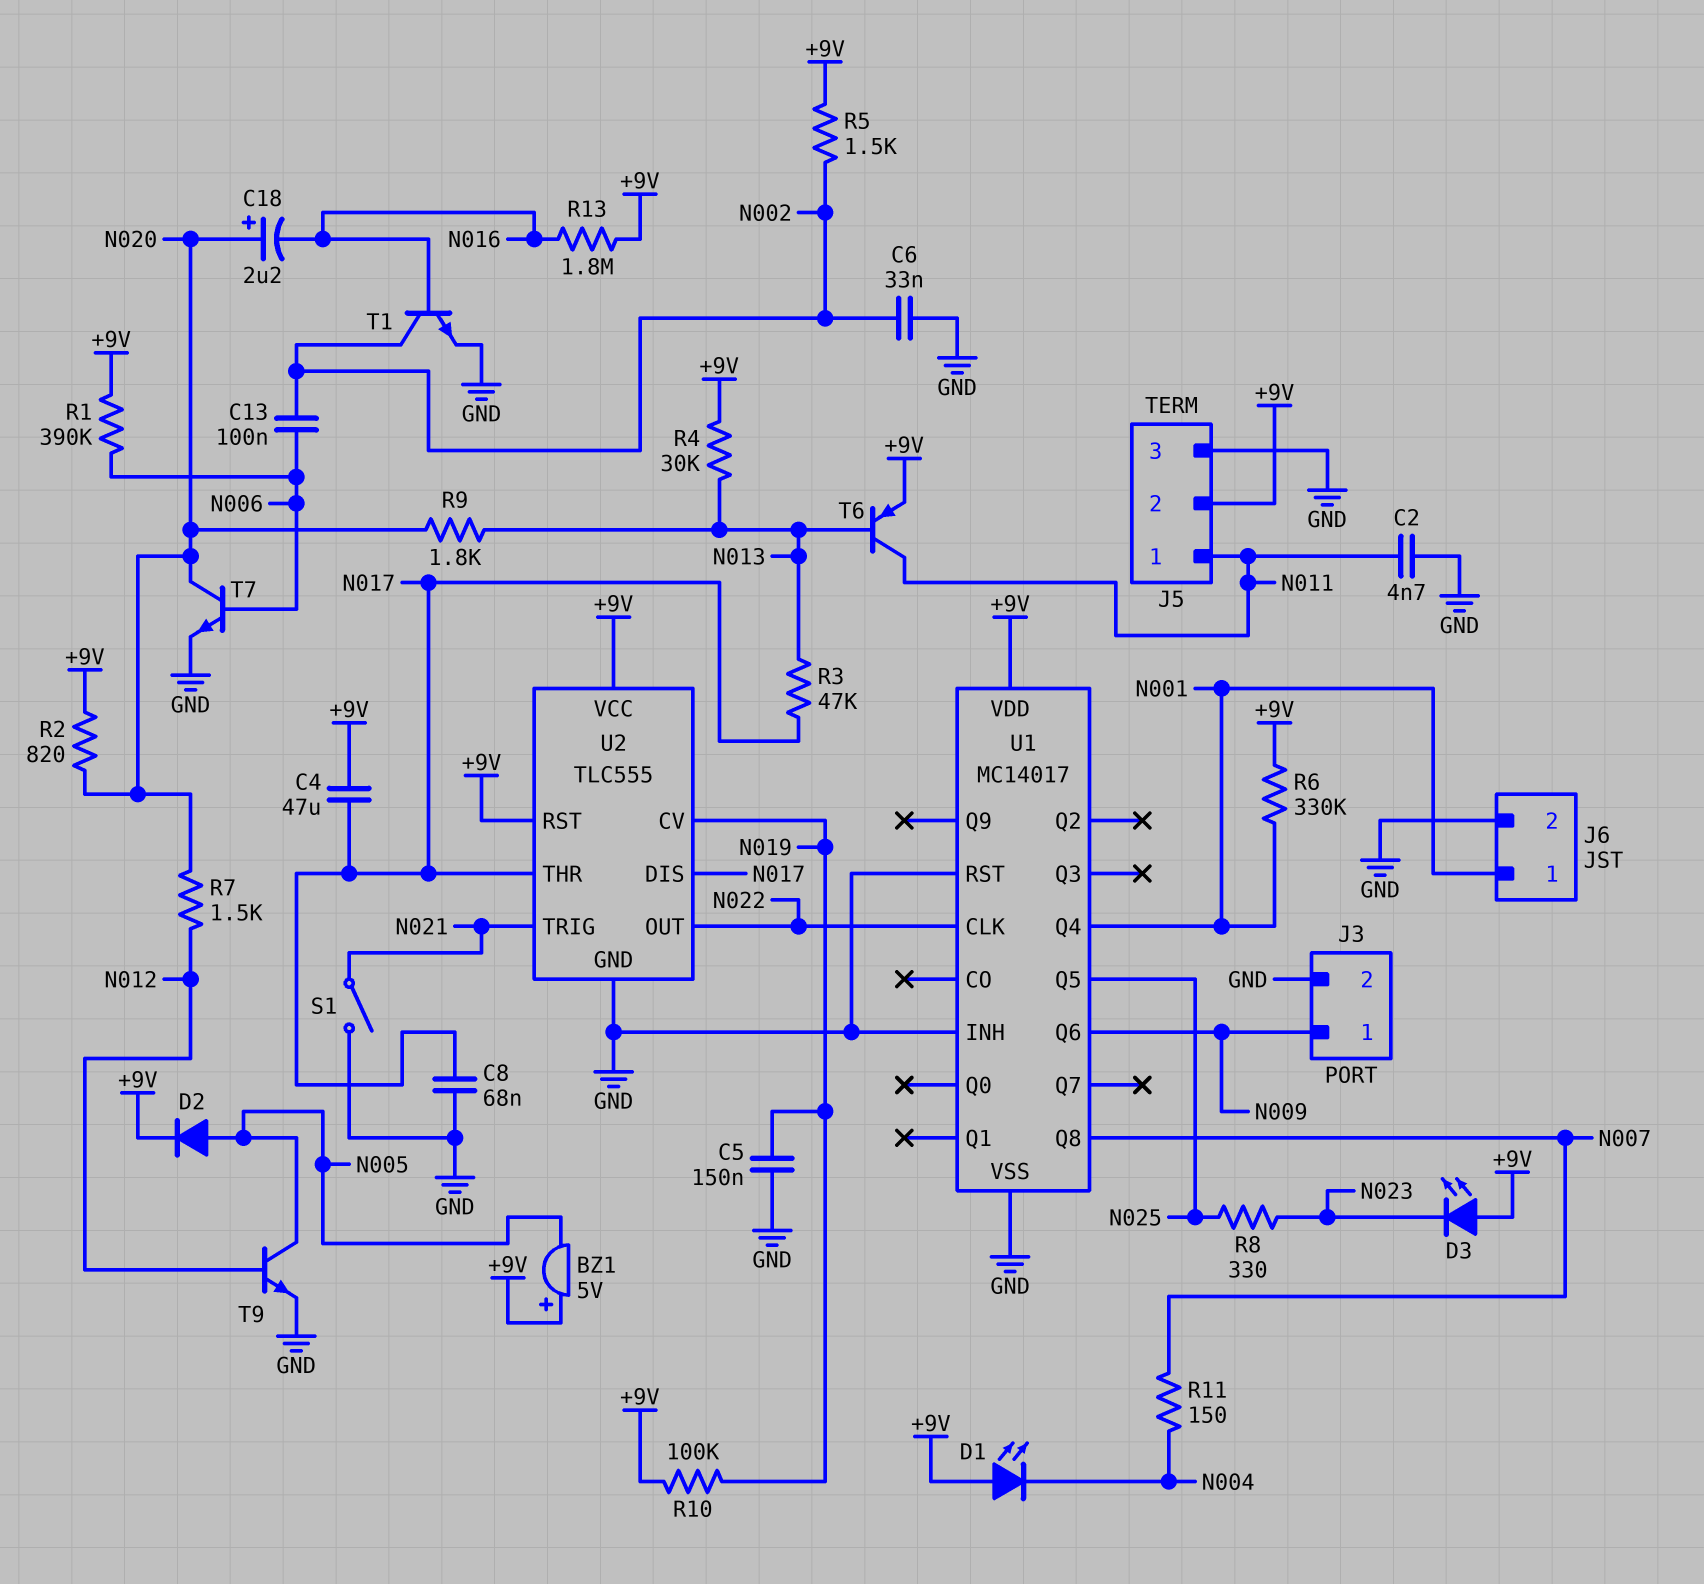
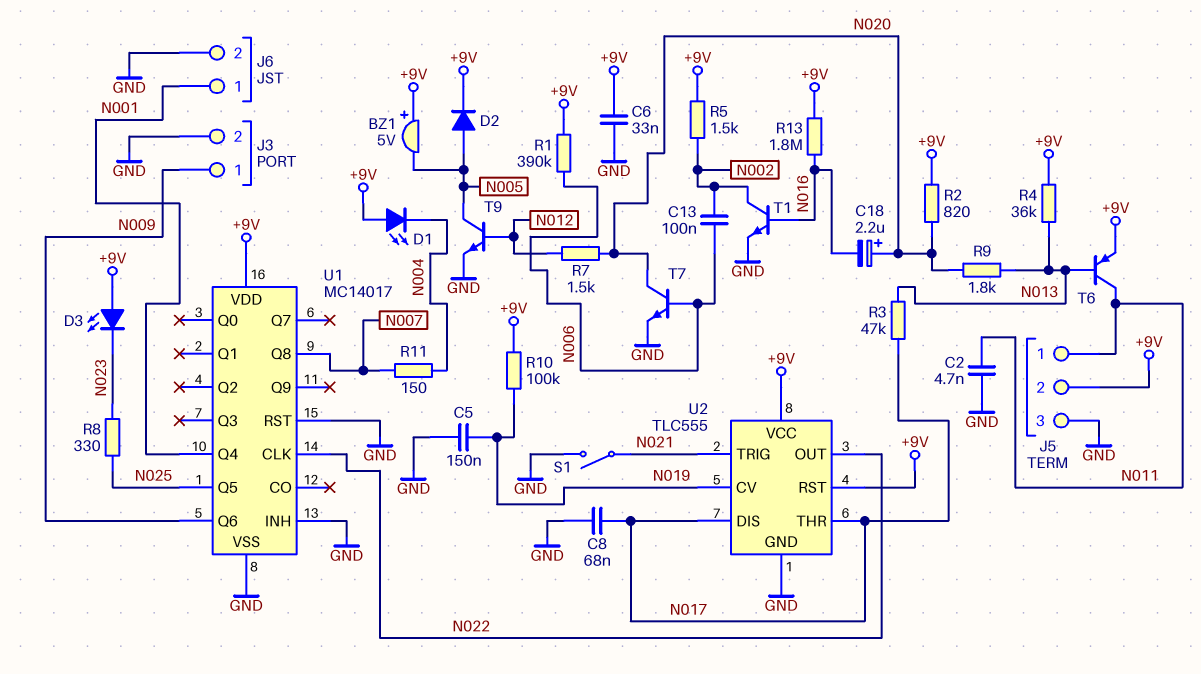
C4: 47uF (+9V, N017) -> none
C6: 33nF (GND, N002) -> 33nF (+9V, GND)
R4: 30k (+9V, N013) -> 36k (+9V, N013)
R6: 330k (+9V, N001) -> none

